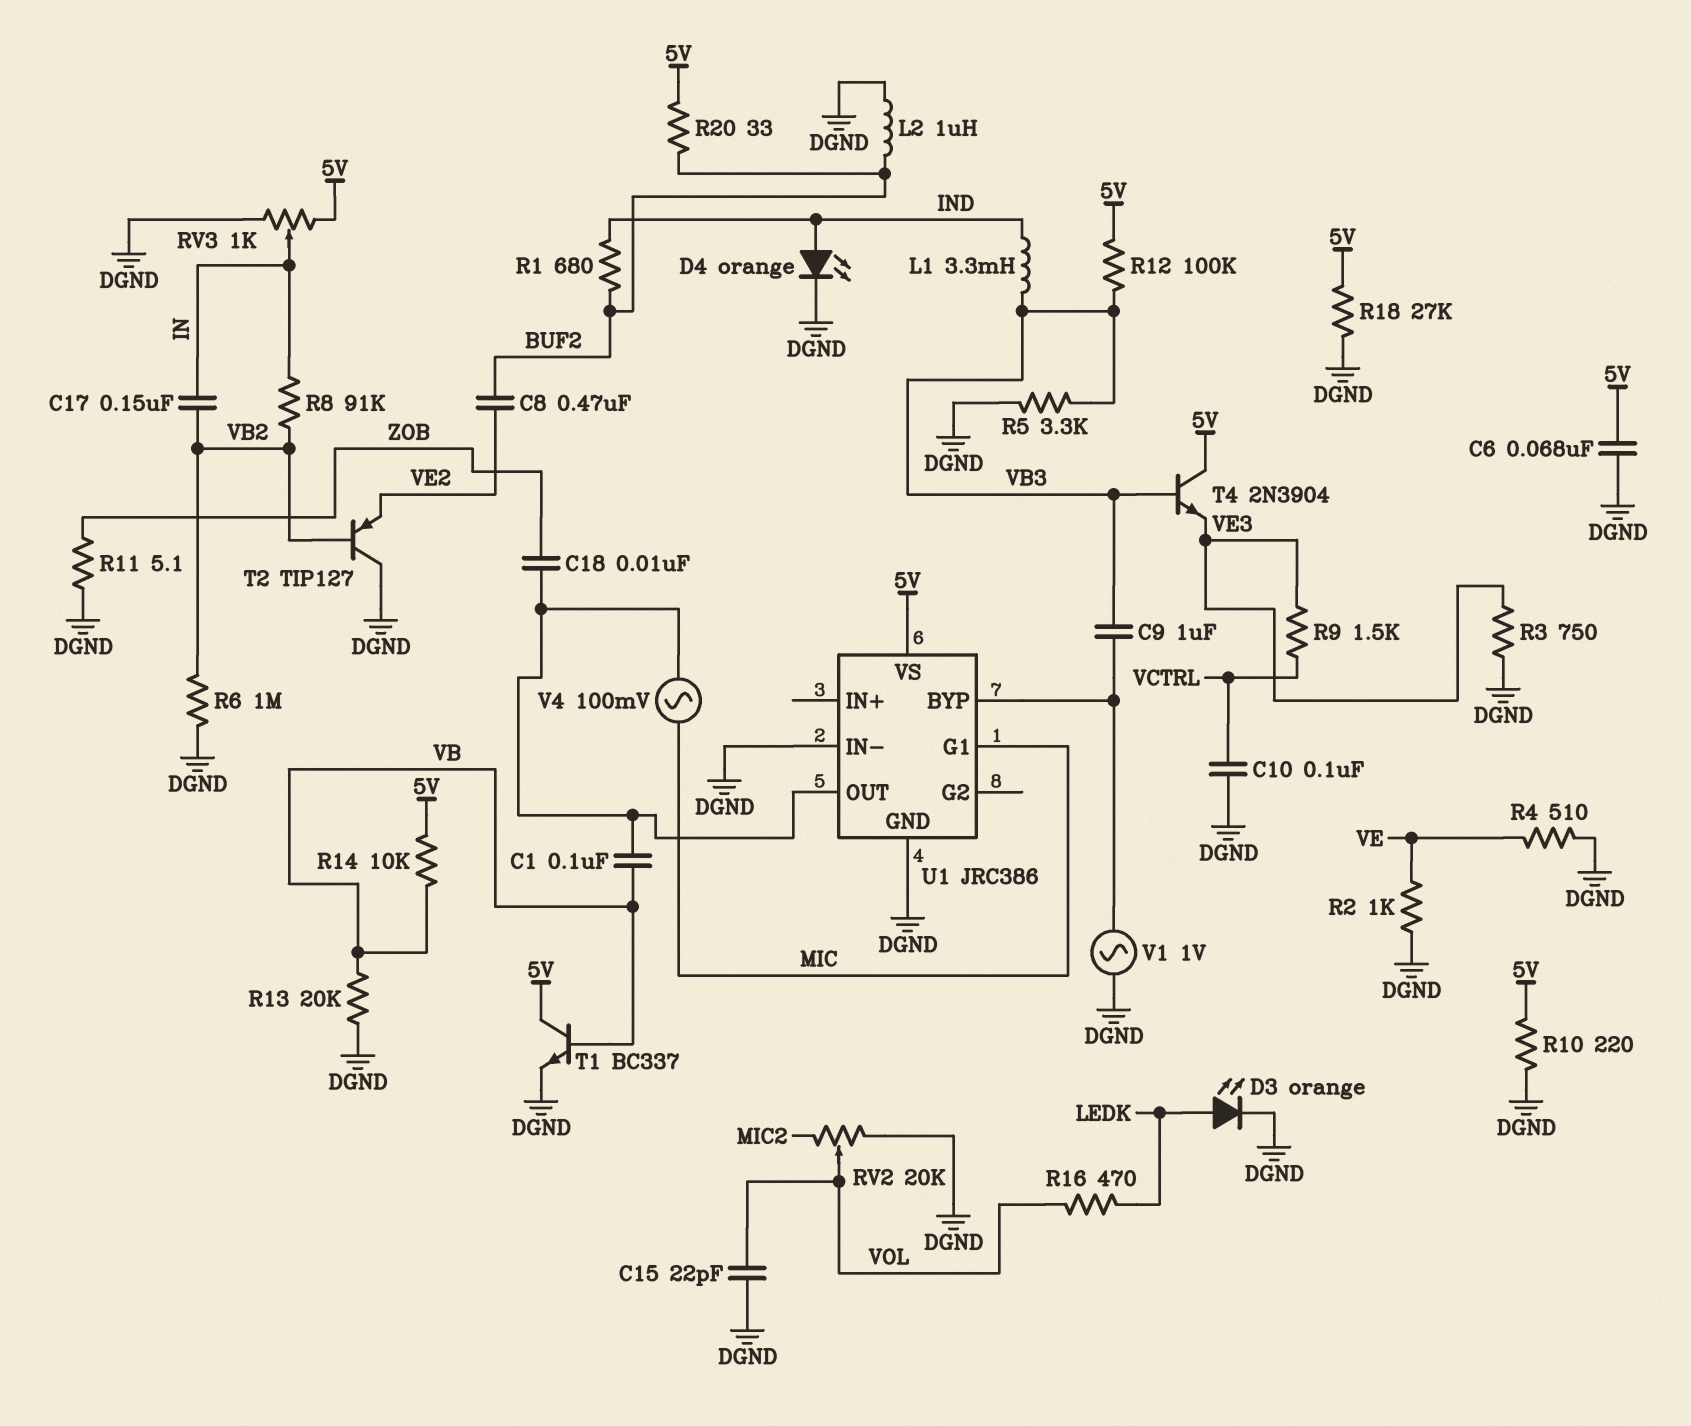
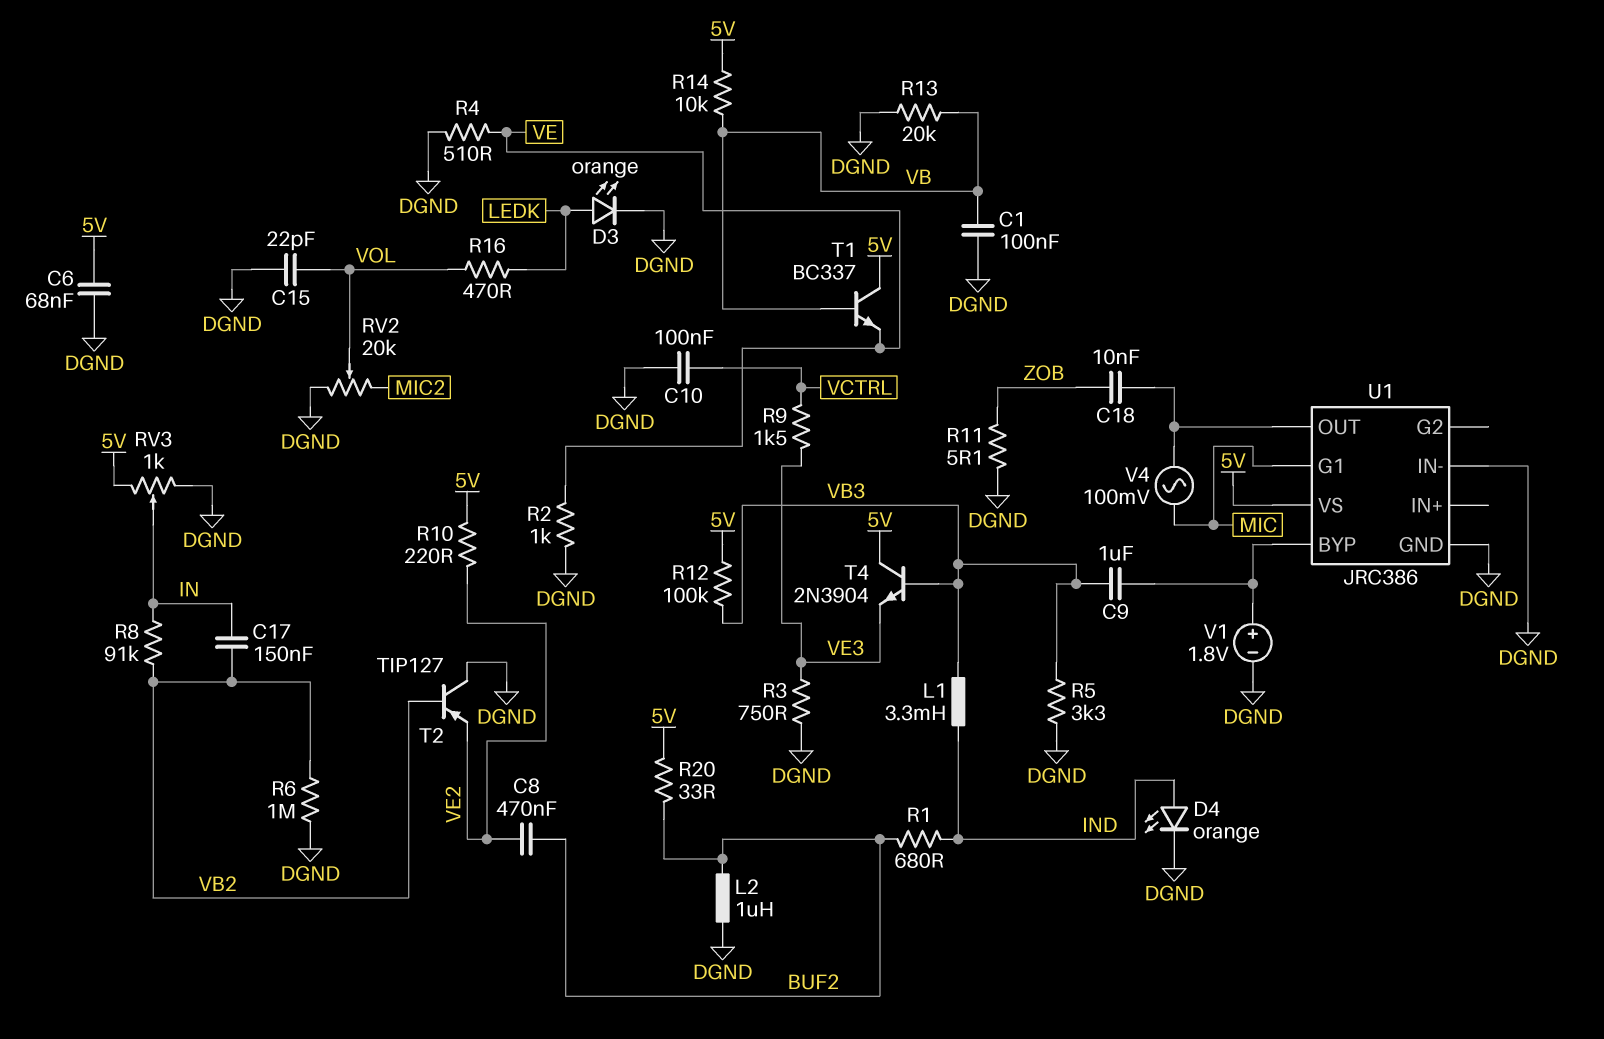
C1: 100nF (U1/OUT, VB) -> 100nF (DGND, VB)
R10: 220 (5V, DGND) -> 220 (5V, VE2)
R18: 27k (5V, DGND) -> none
T1: NPN BC337 (B VB, C 5V, E DGND) -> NPN BC337 (B VB, C 5V, E VE)
V1: AC 1V (DGND, U1/BYP) -> 1.8V (plus U1/BYP, minus DGND)

